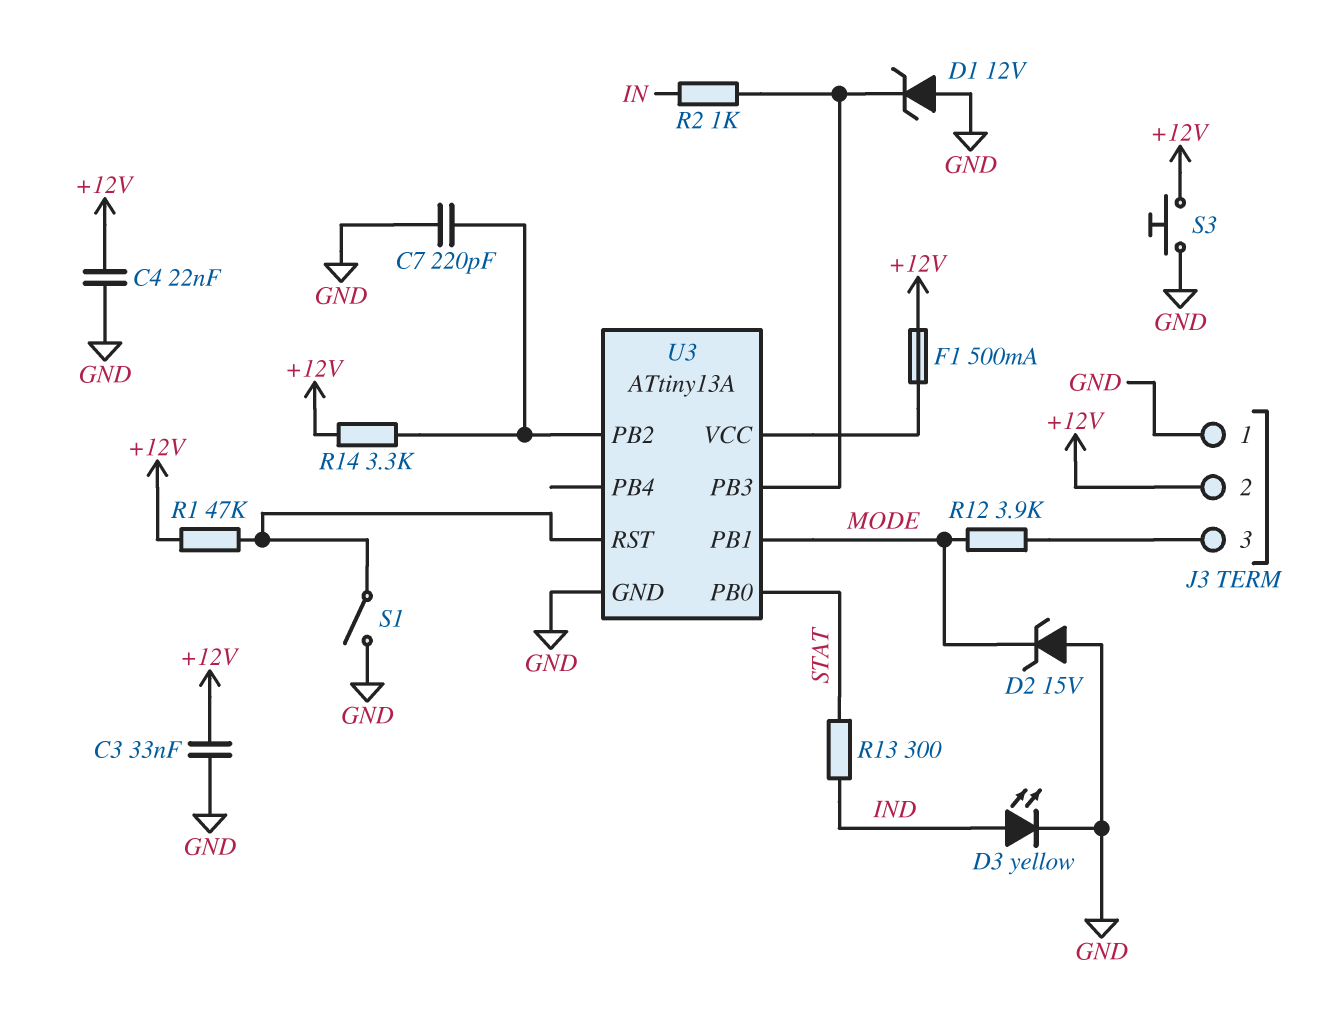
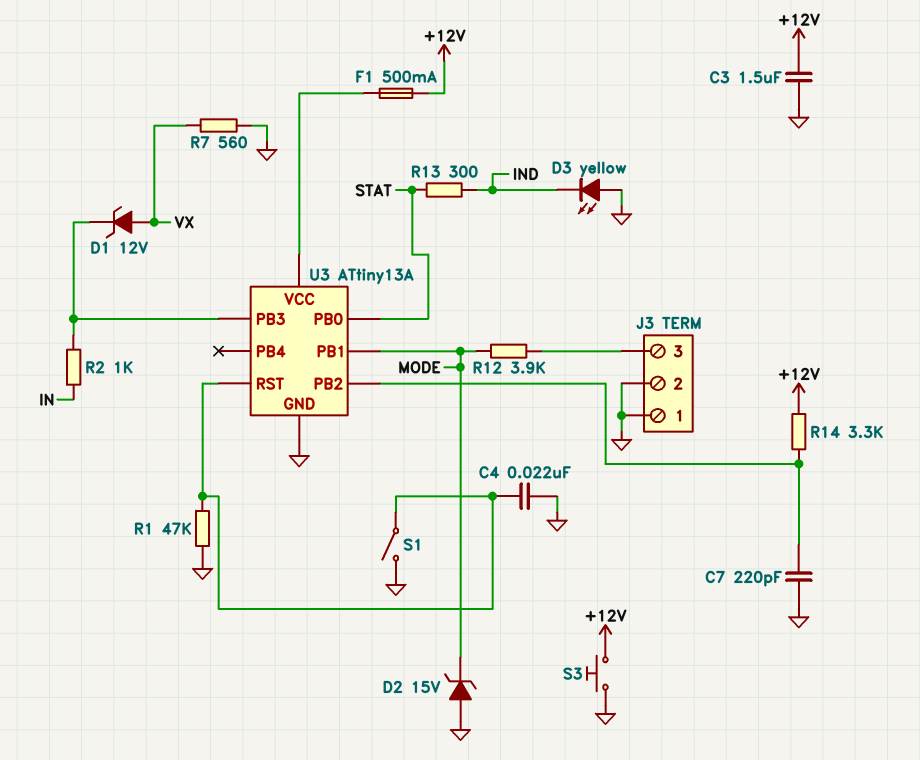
C3: 33nF (+12V, GND) -> 1.5uF (+12V, GND)
C4: 22nF (+12V, GND) -> 22nF (GND, U3/RST)
D1: zener 12V (A GND, K U3/PB3) -> zener 12V (A VX, K U3/PB3)
D3: LED yellow (A IND, K GND) -> LED yellow (A GND, K IND)
J3 pin 2: +12V -> GND
R1: 47k (+12V, U3/RST) -> 47k (GND, U3/RST)
R7: none -> 560 (GND, VX)

